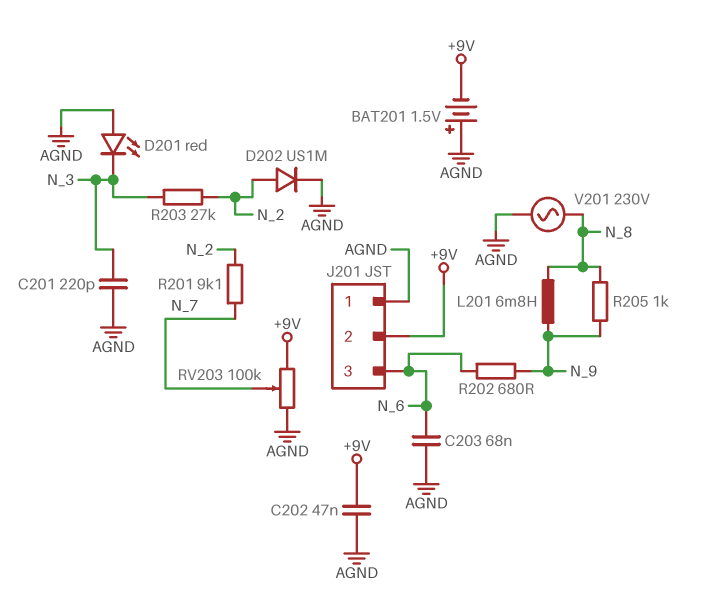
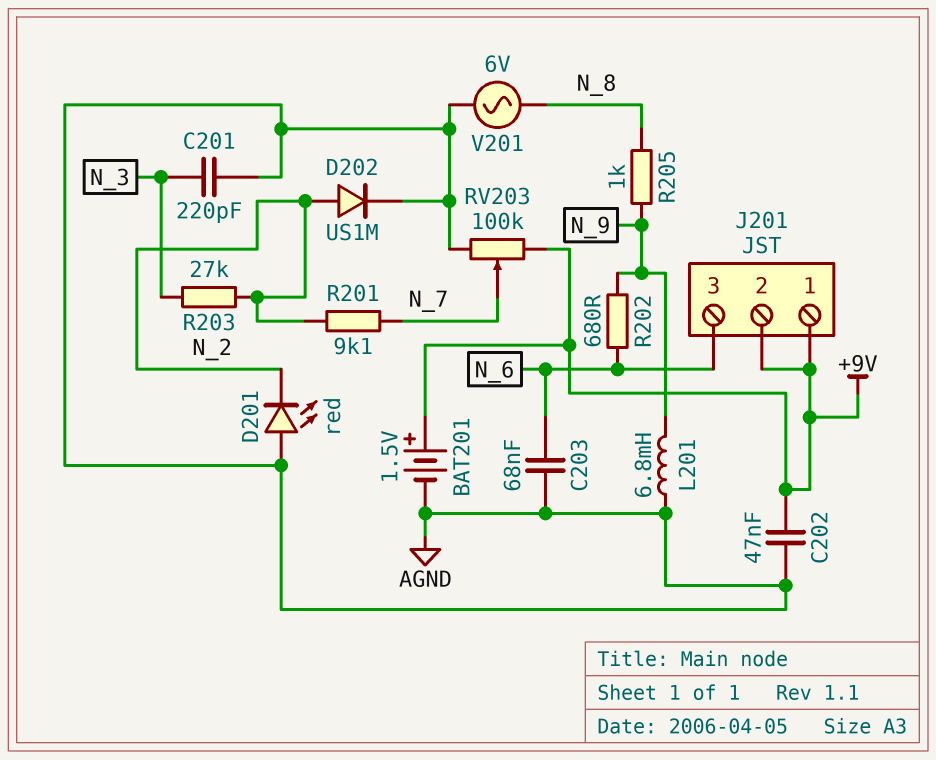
BAT201: 1.5V (plus AGND, minus +9V) -> 1.5V (plus +9V, minus AGND)
D201: LED red (A AGND, K N_3) -> LED red (A AGND, K N_2)
J201 pin 1: AGND -> +9V
L201: 6.8mH (N_8, N_9) -> 6.8mH (AGND, N_9)
V201: AC 230V (AGND, N_8) -> AC 6V (AGND, N_8)

